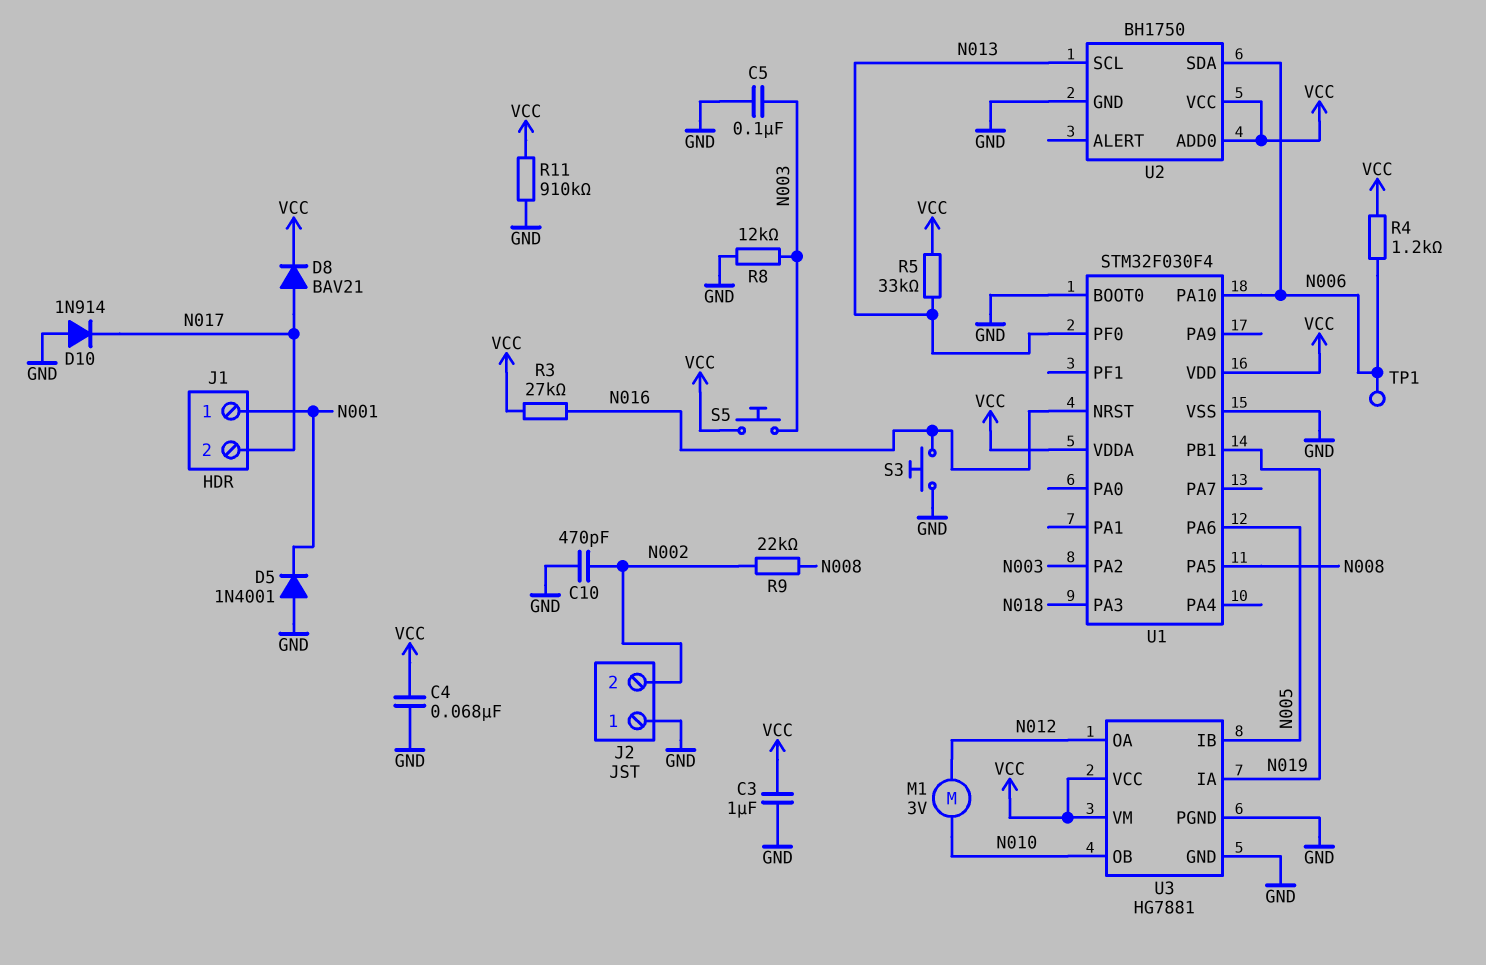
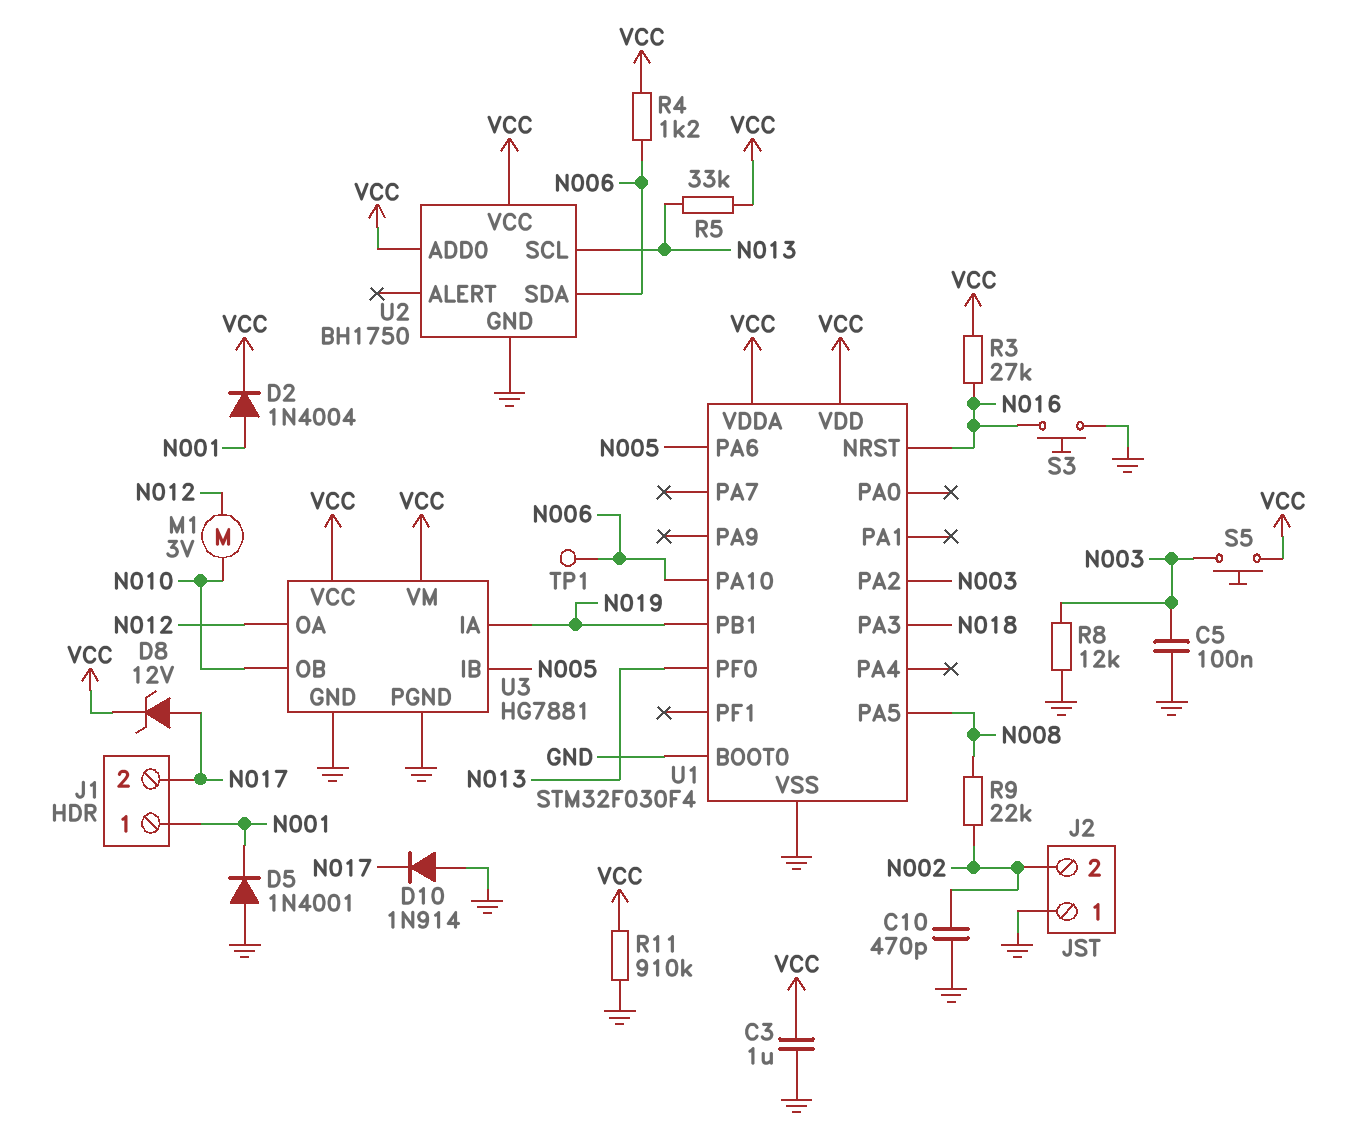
C4: 68nF (GND, VCC) -> none
D2: none -> diode 1N4004 (A N001, K VCC)
D8: diode BAV21 (A N017, K VCC) -> zener 12V (A N017, K VCC)

